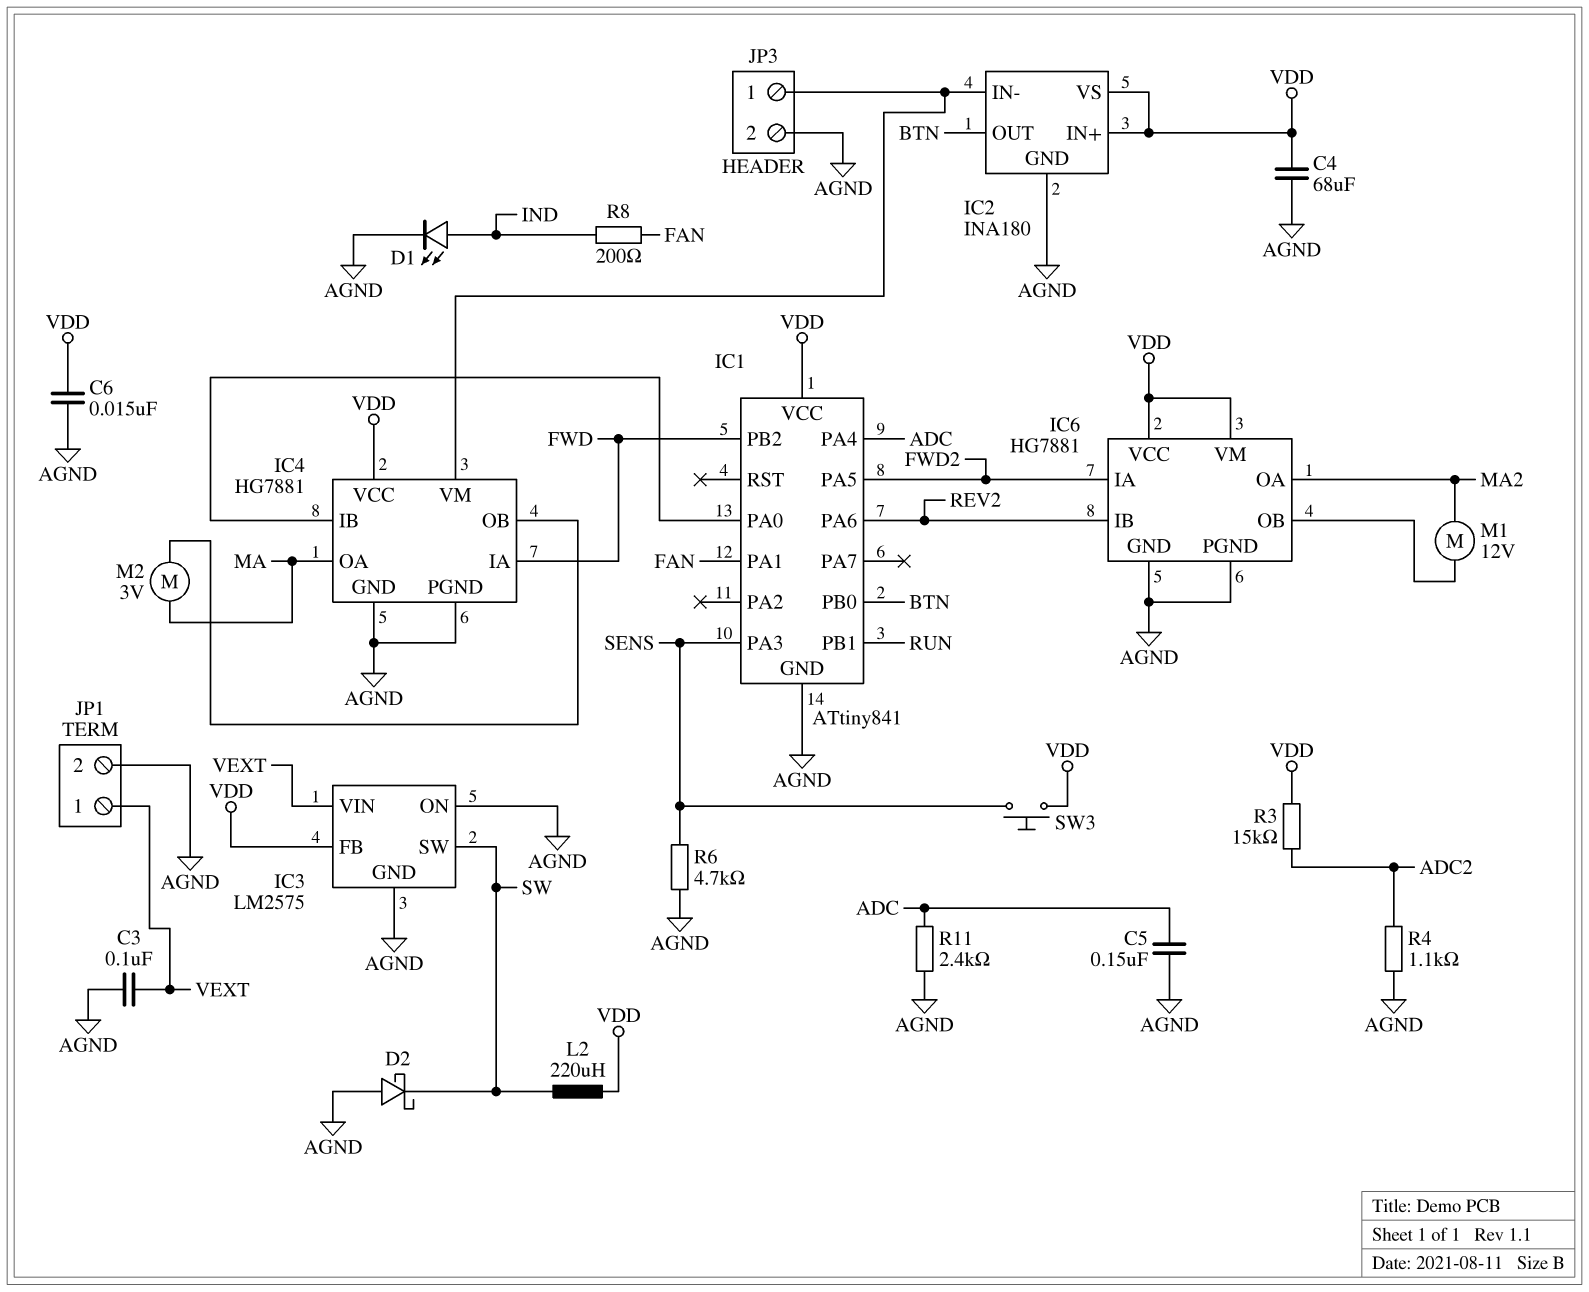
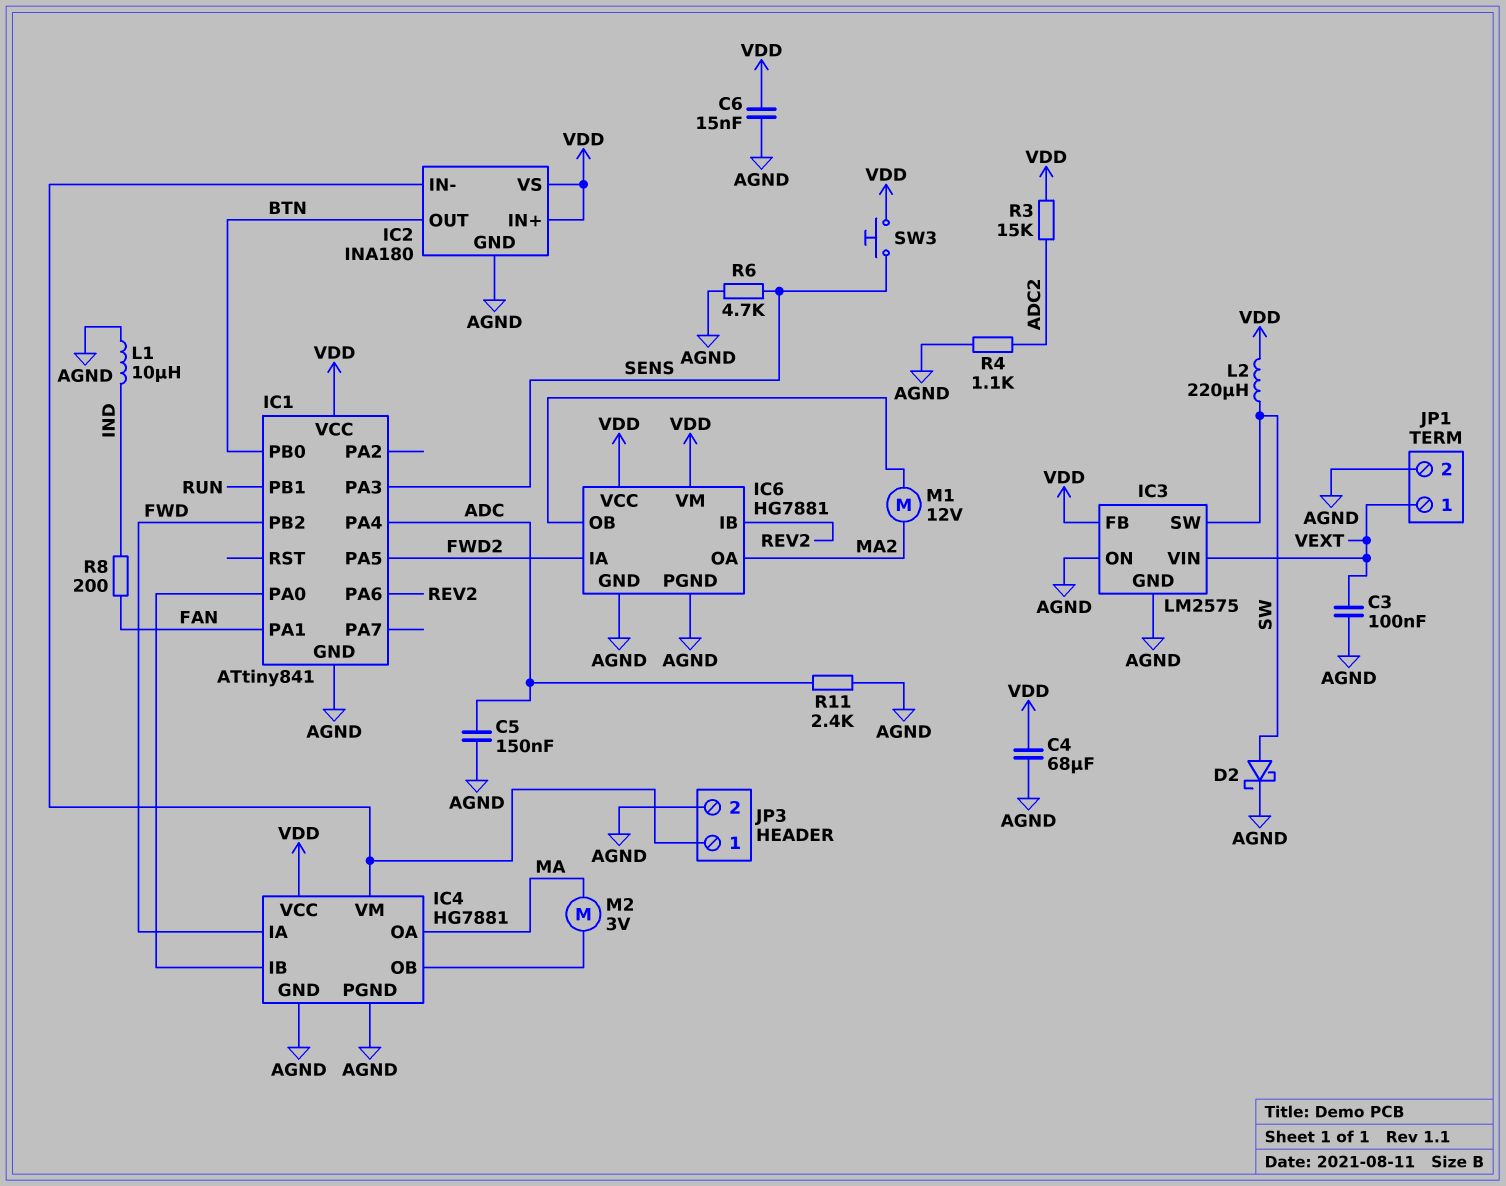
D1: LED (A IND, K AGND) -> none
D2: schottky (A AGND, K SW) -> schottky (A SW, K AGND)
L1: none -> 10uH (AGND, IND)

